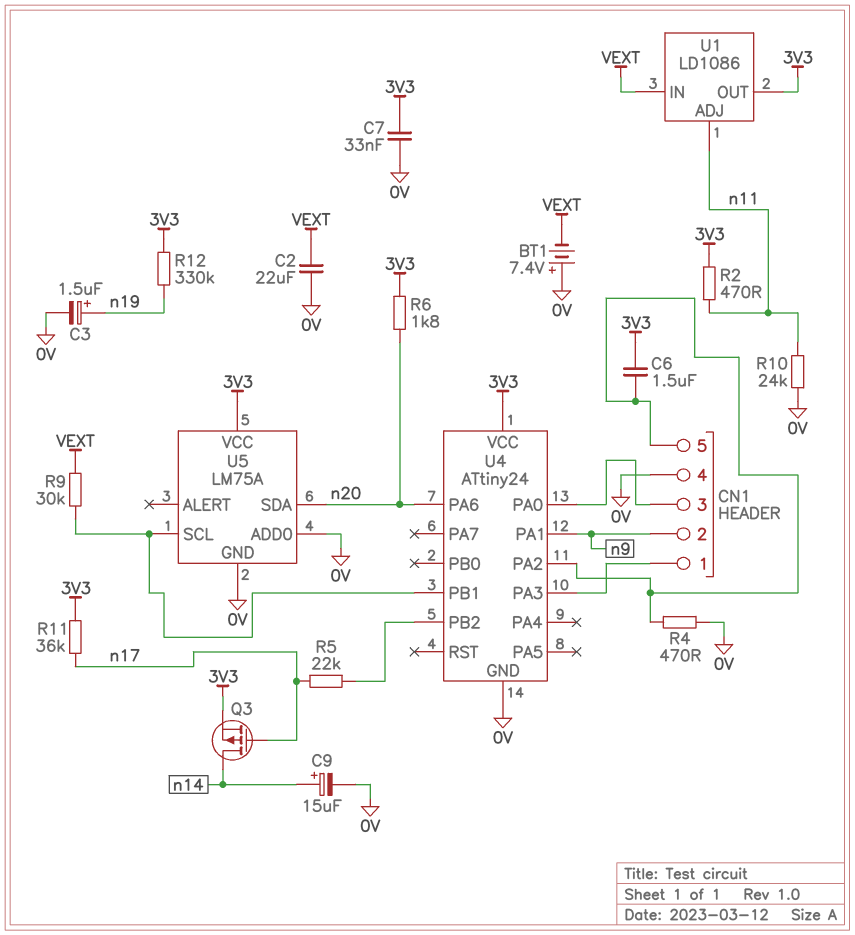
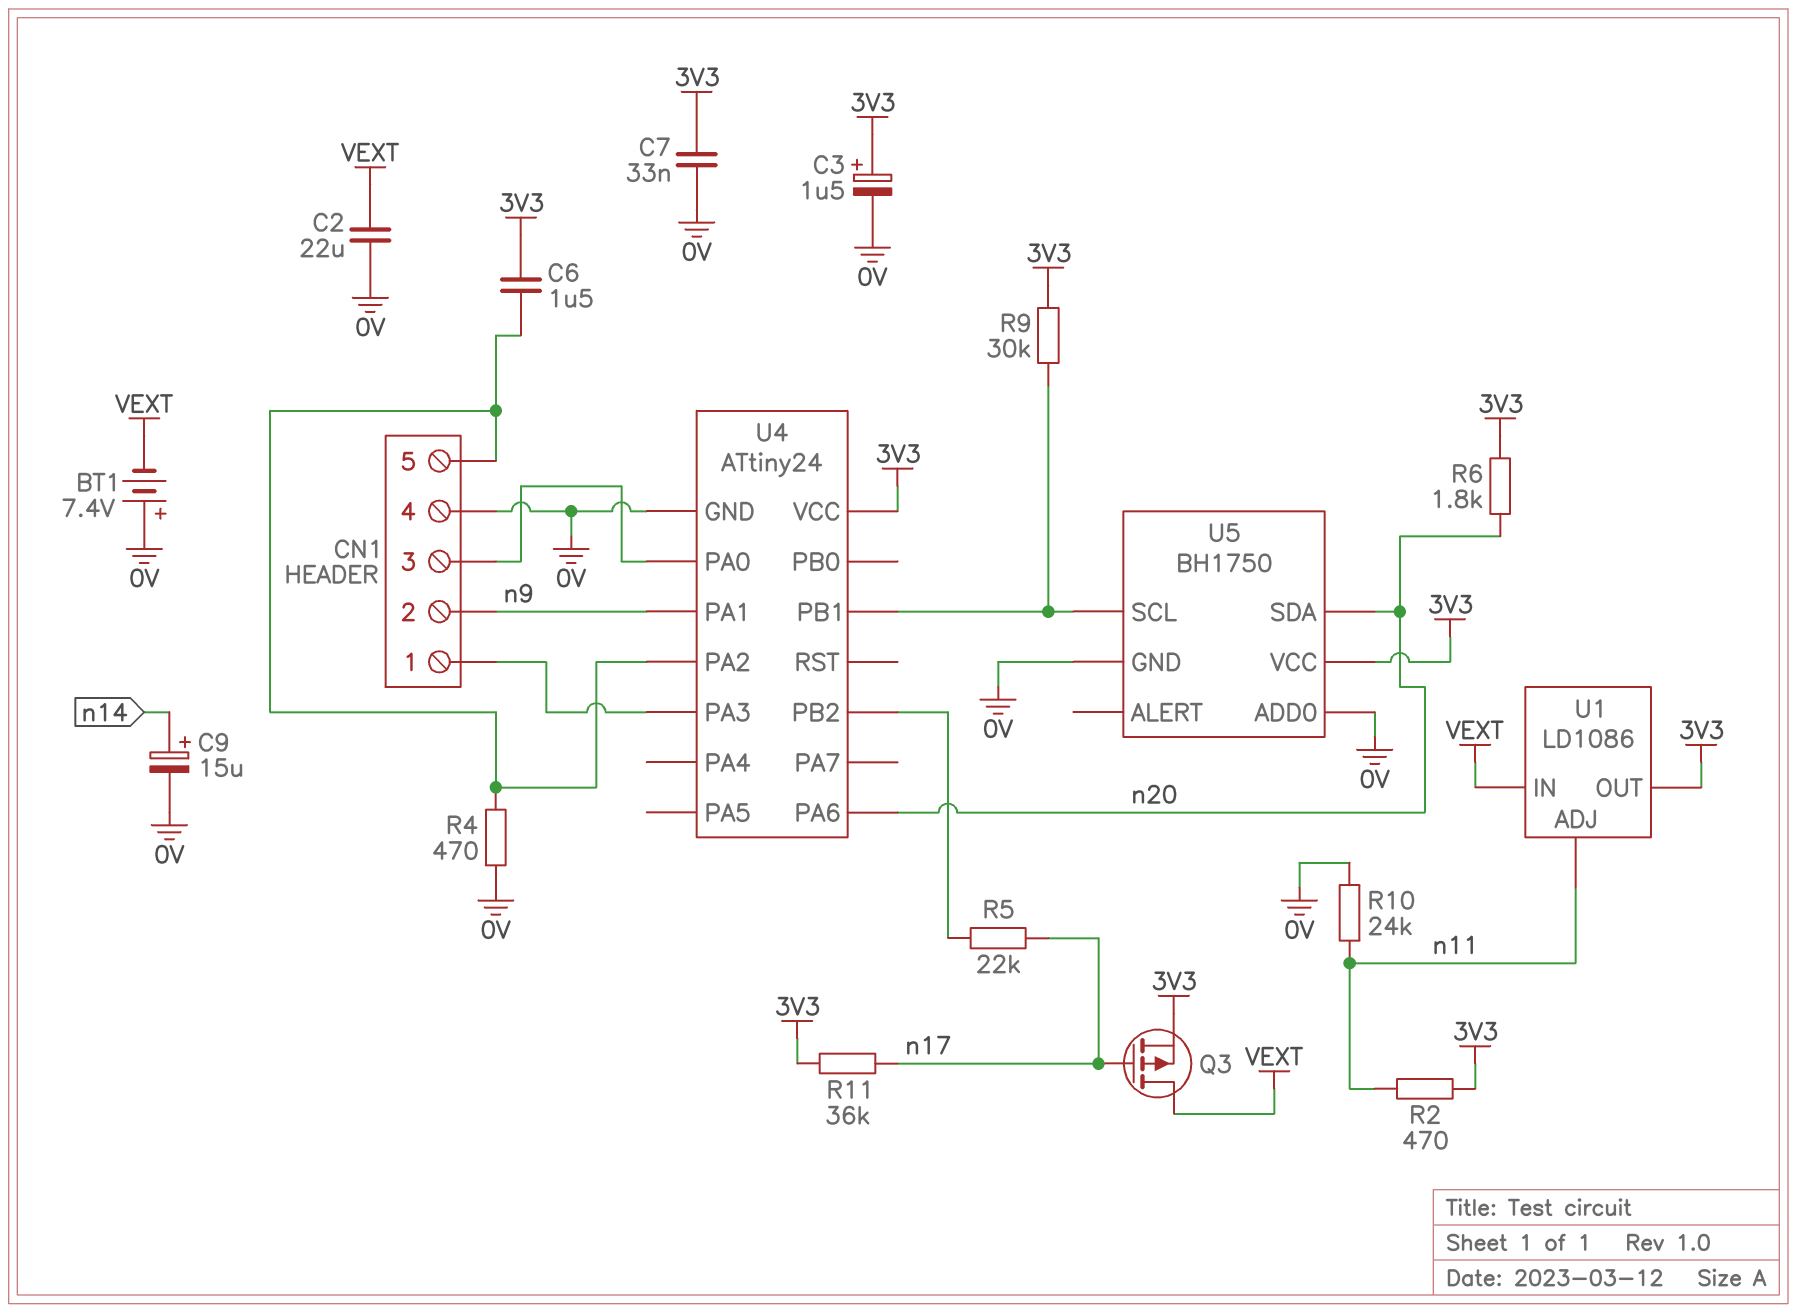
C3: 1.5uF (plus n19, minus 0V) -> 1.5uF (plus 3V3, minus 0V)
Q3: PMOS (G n17, D n14, S 3V3) -> PMOS (G n17, D VEXT, S 3V3)
R9: 30k (U4/PB1, VEXT) -> 30k (3V3, U4/PB1)
R12: 330k (3V3, n19) -> none
U5: LM75A -> BH1750

